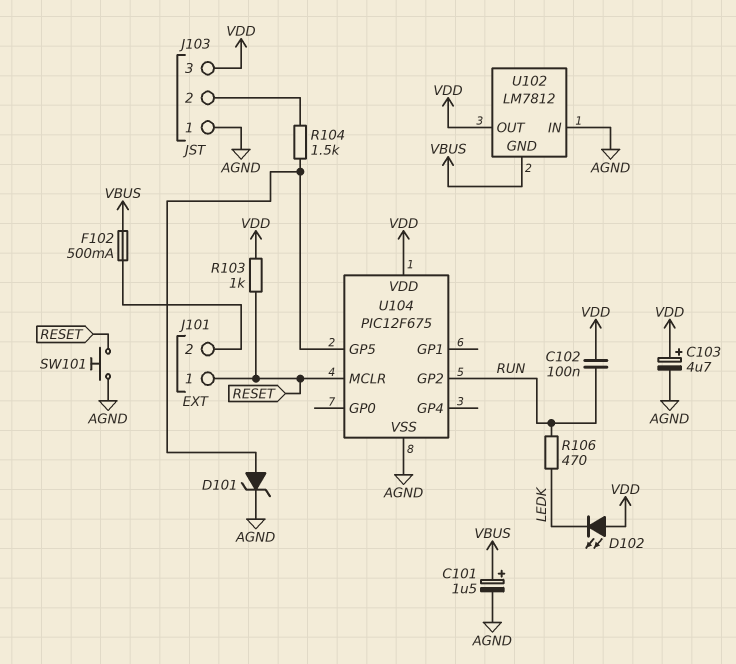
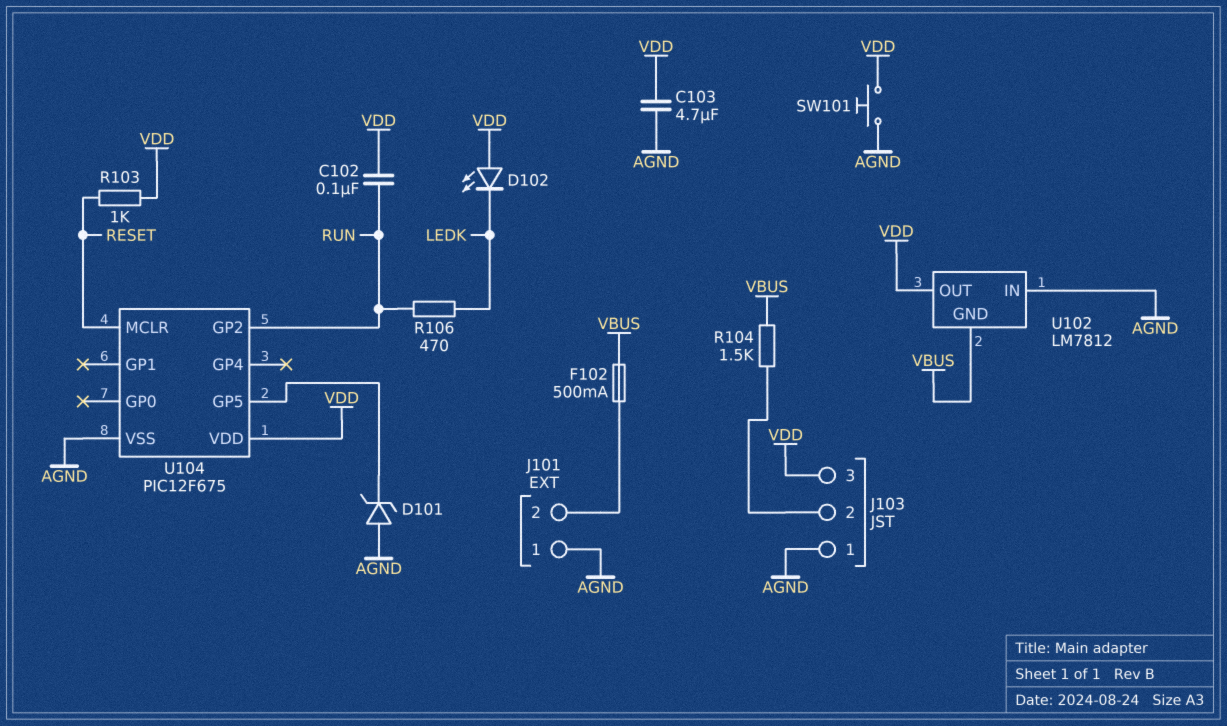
C101: 1.5uF (plus VBUS, minus AGND) -> none
C103: 4.7uF (plus VDD, minus AGND) -> 4.7uF (AGND, VDD)
D101: zener (A U104/GP5, K AGND) -> zener (A AGND, K U104/GP5)
J101 pin 1: RESET -> AGND
R104: 1.5k (J103/2, U104/GP5) -> 1.5k (J103/2, VBUS)
SW101: button (AGND, RESET) -> button (AGND, VDD)

